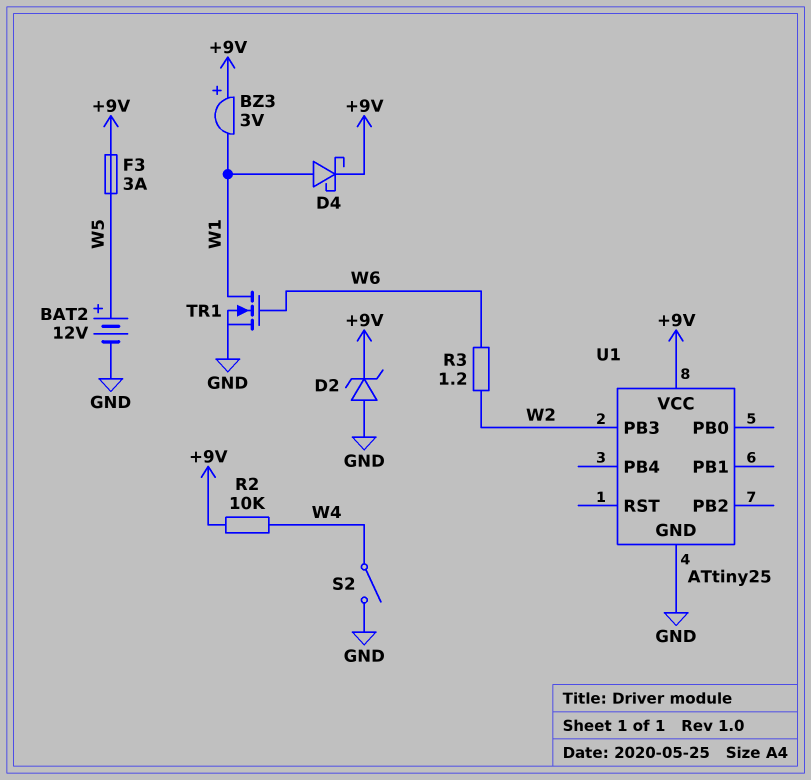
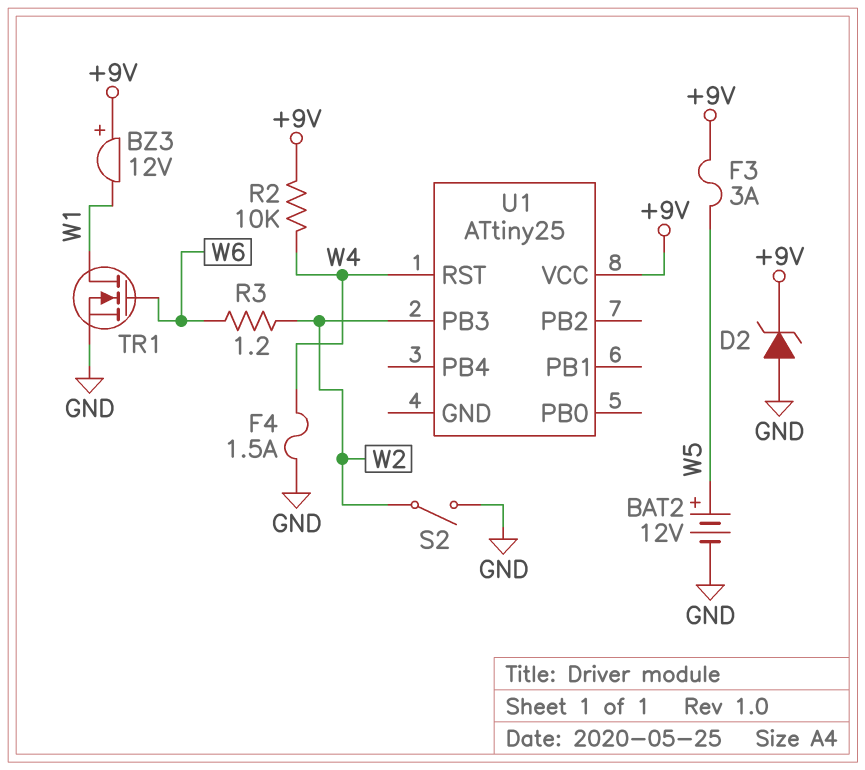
BZ3: buzzer 3V (plus +9V, minus W1) -> buzzer 12V (plus +9V, minus W1)
D4: schottky (A W1, K +9V) -> none
F4: none -> 1.5A (GND, W4)
S2: switch (GND, W4) -> switch (GND, W2)
U1 pin GND: GND -> none
U1 pin RST: none -> W4

